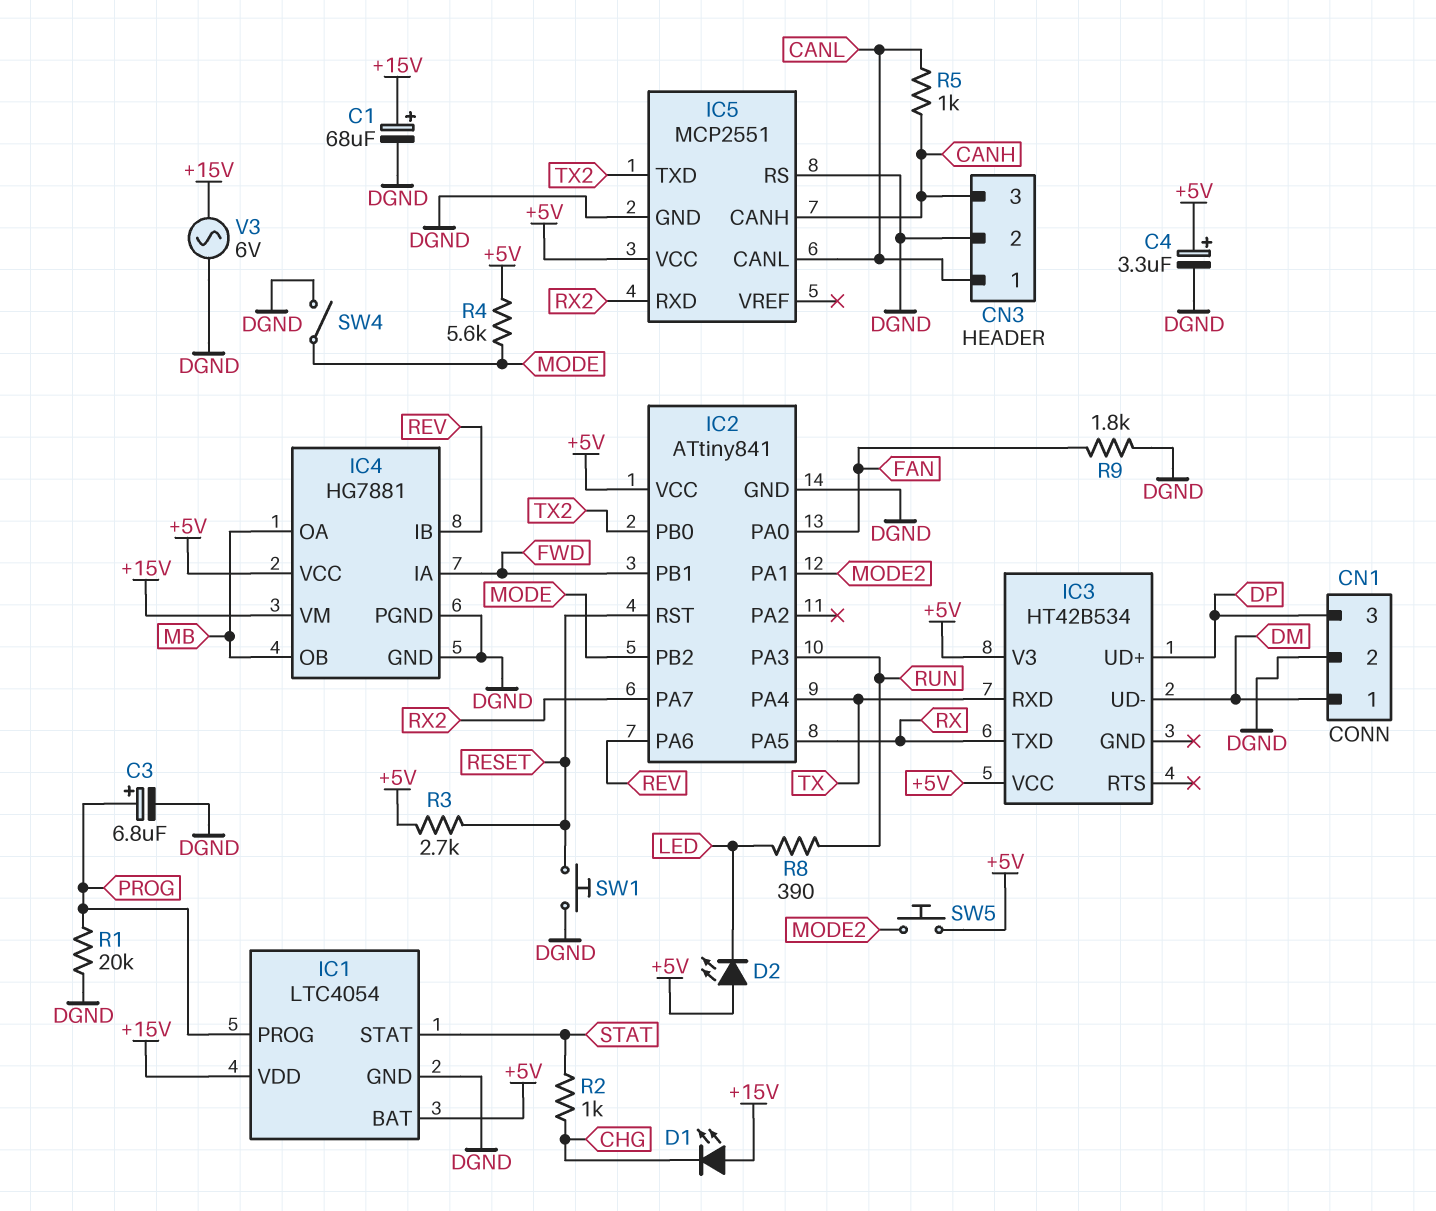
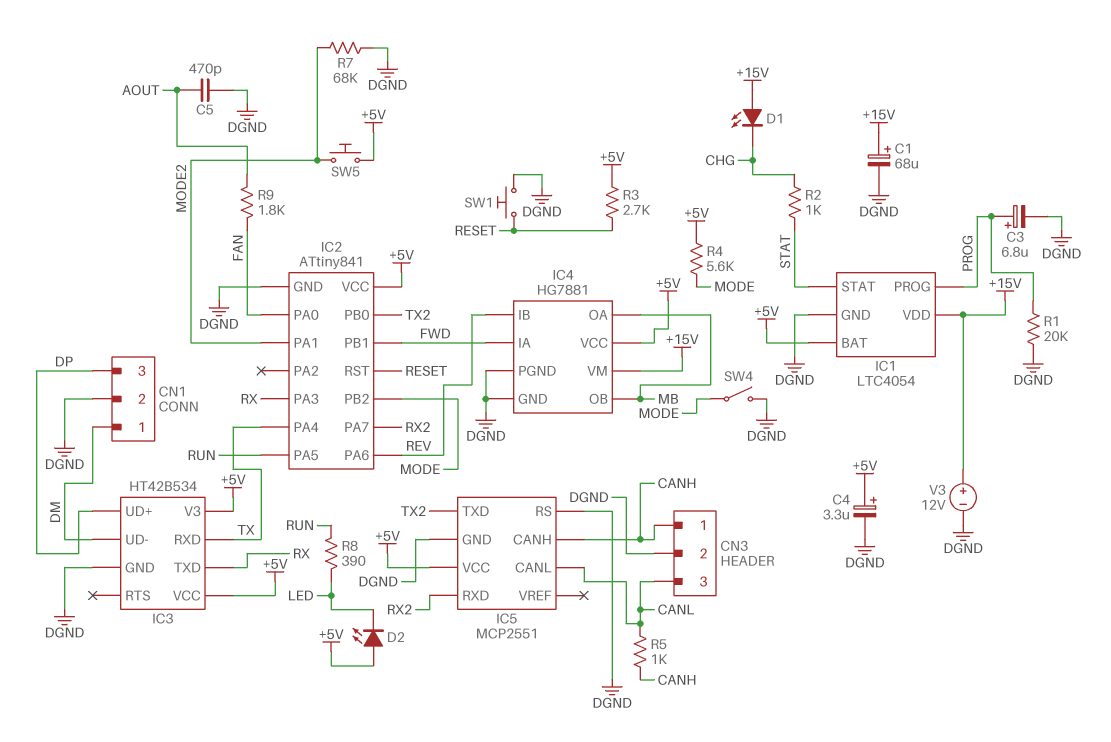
C5: none -> 470pF (AOUT, DGND)
CN3 pin 1: CANL -> CANH
CN3 pin 3: CANH -> CANL
IC2 pin PA3: RUN -> RX
IC2 pin PA5: RX -> RUN
IC3 pin GND: none -> DGND
R7: none -> 68k (DGND, MODE2)
R9: 1.8k (DGND, FAN) -> 1.8k (AOUT, FAN)
V3: AC 6V (+15V, DGND) -> 12V (plus +15V, minus DGND)

